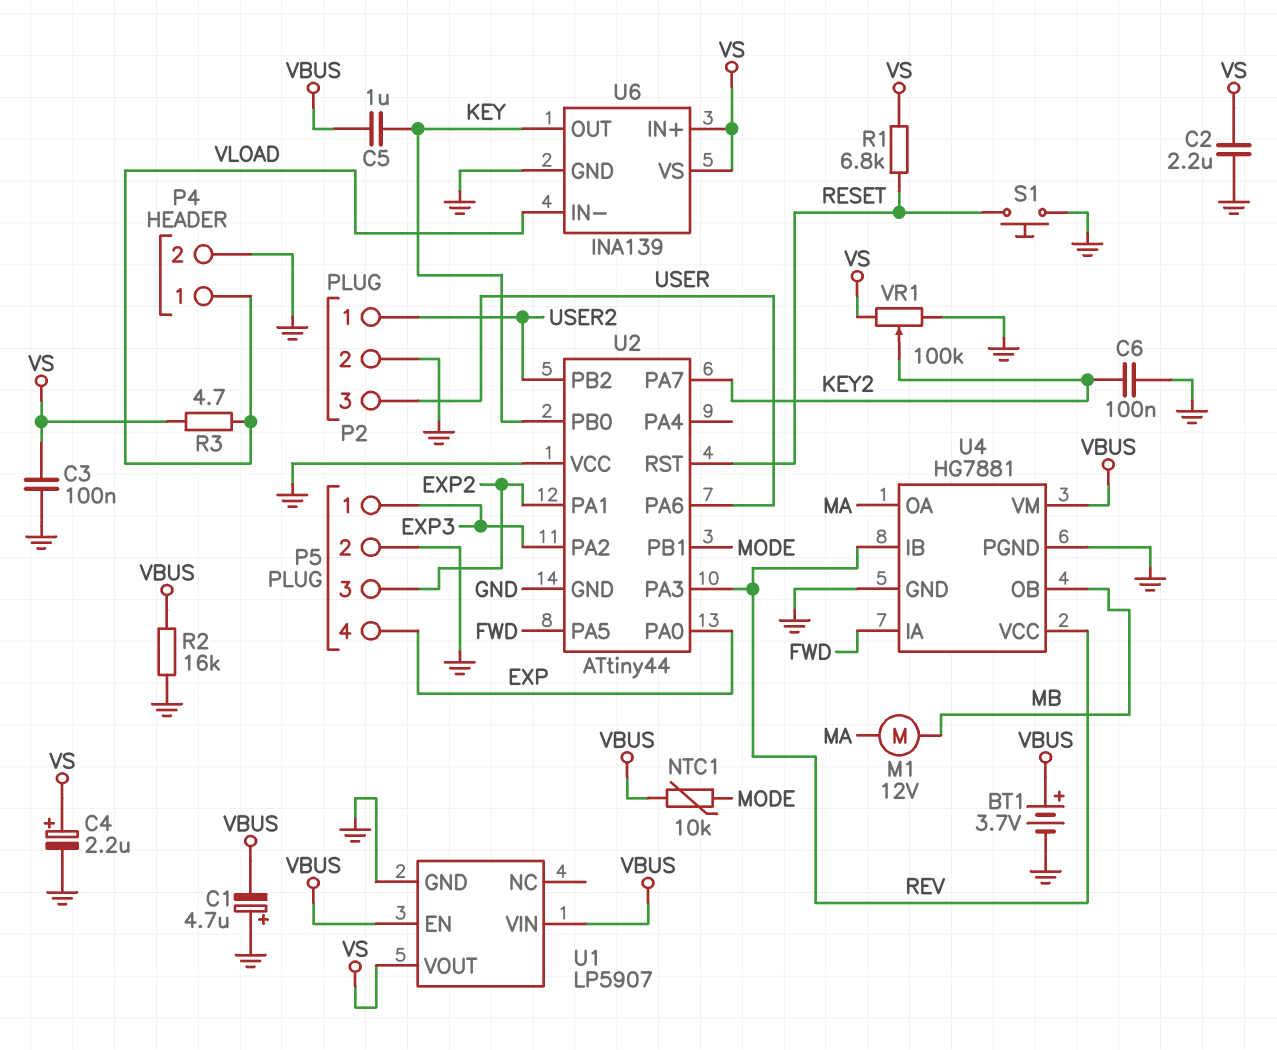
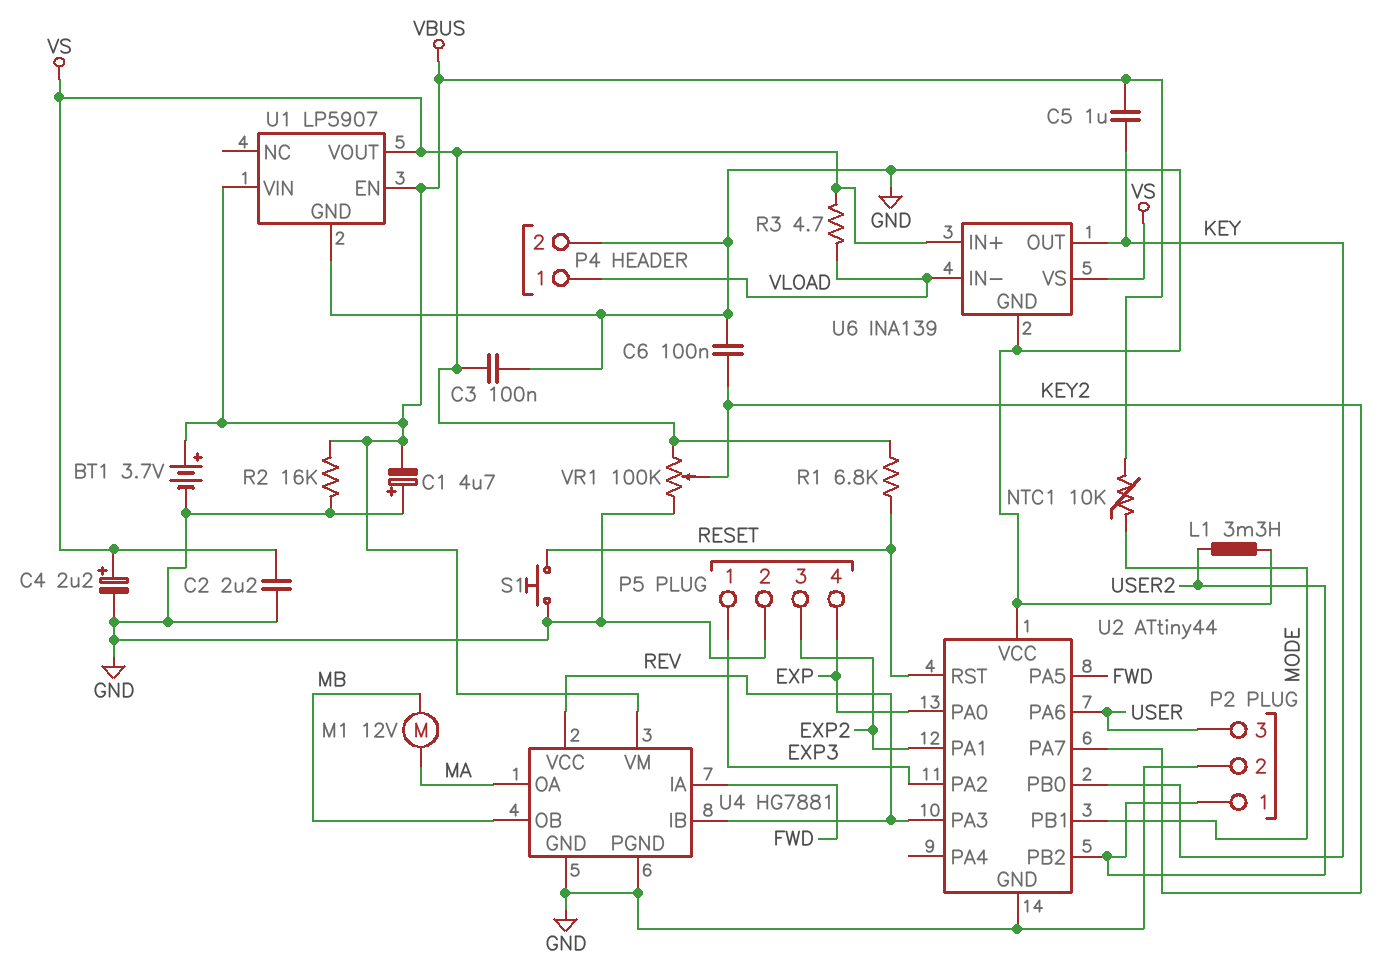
L1: none -> 3.3mH (GND, USER2)

